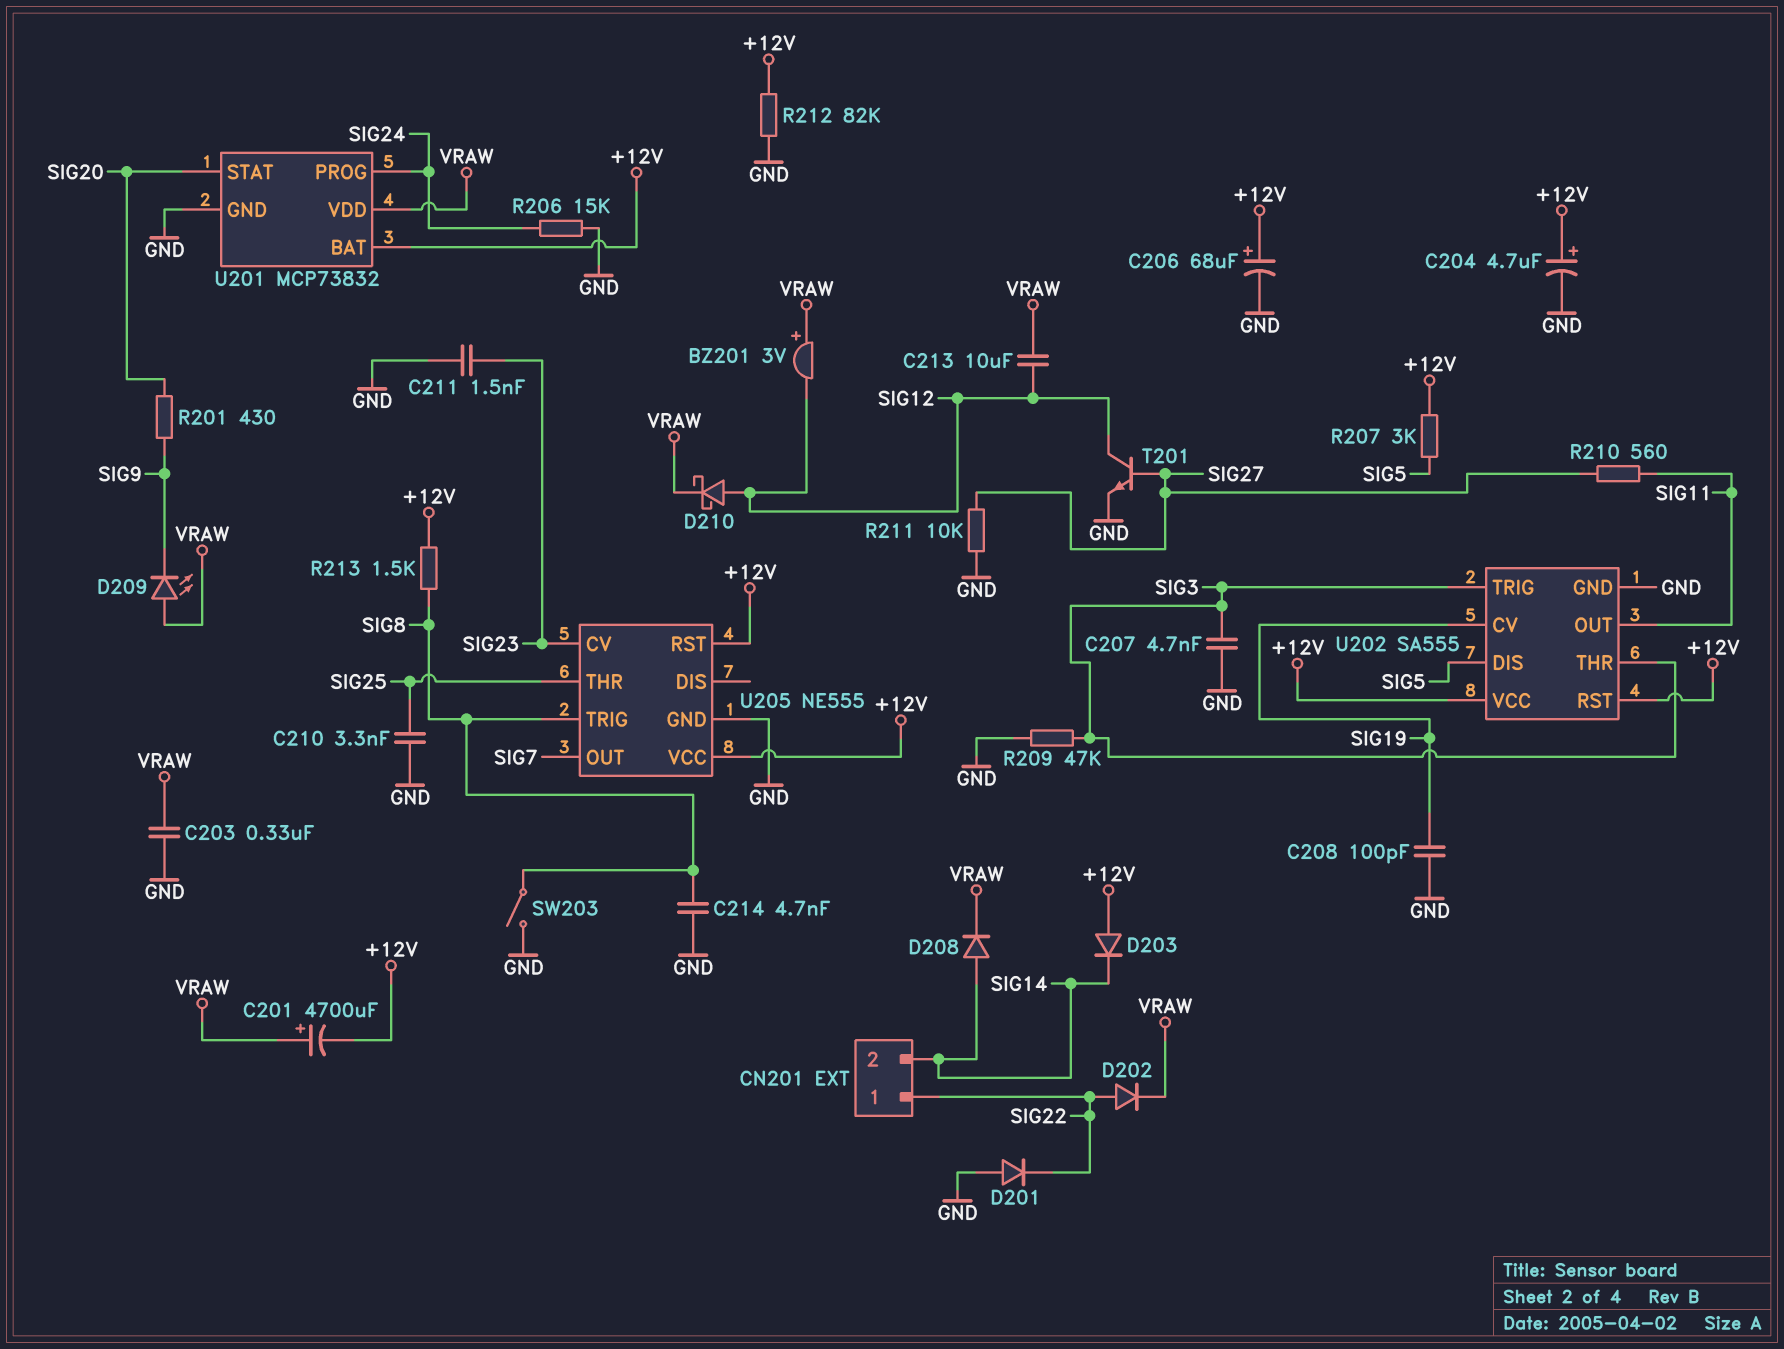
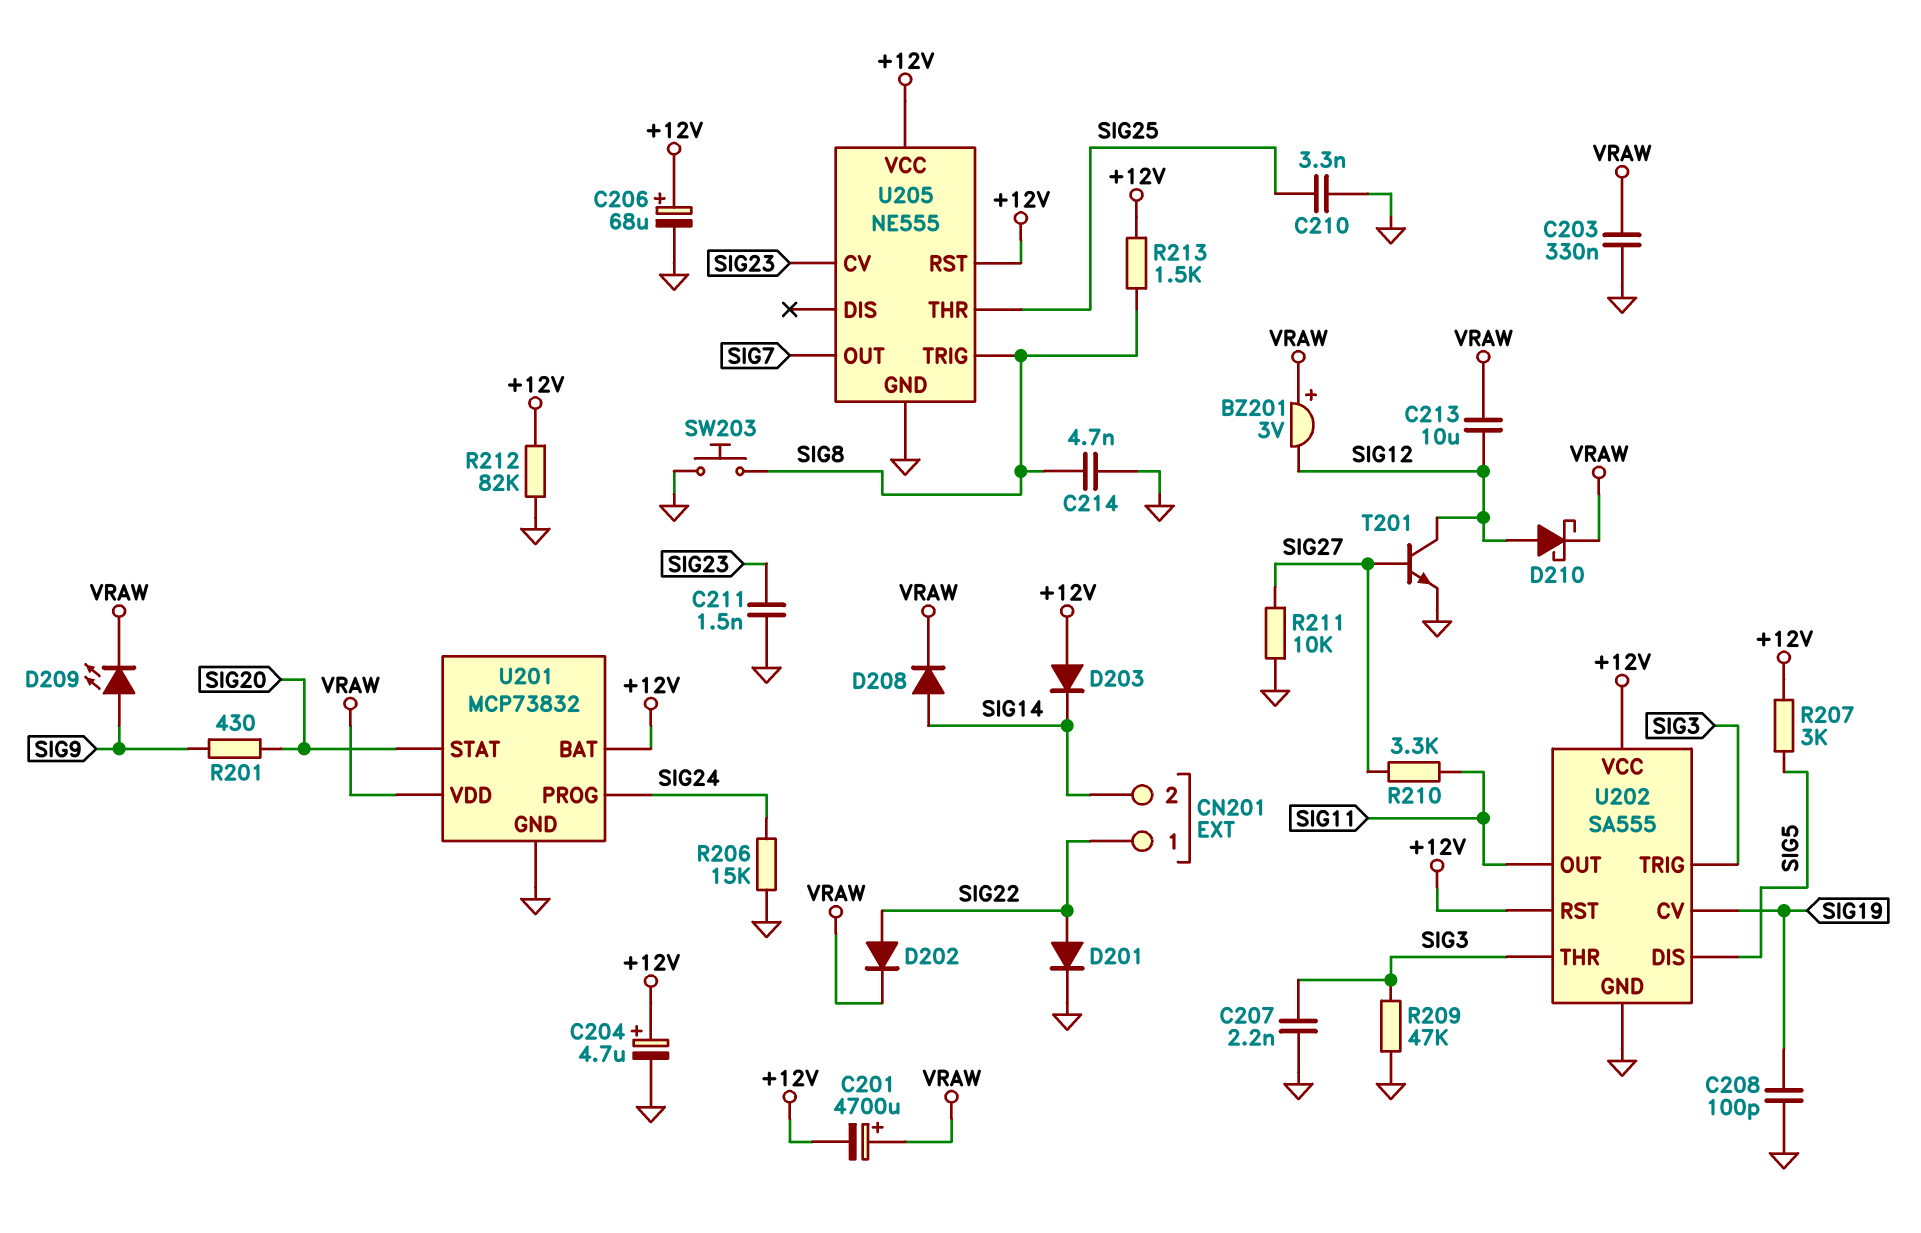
C207: 4.7nF (GND, SIG3) -> 2.2nF (GND, SIG3)
D201: diode (A GND, K SIG22) -> diode (A SIG22, K GND)
D209: LED (A VRAW, K SIG9) -> LED (A SIG9, K VRAW)
R210: 560 (SIG11, SIG27) -> 3.3k (SIG11, SIG27)
SW203: switch (GND, SIG8) -> button (GND, SIG8)

